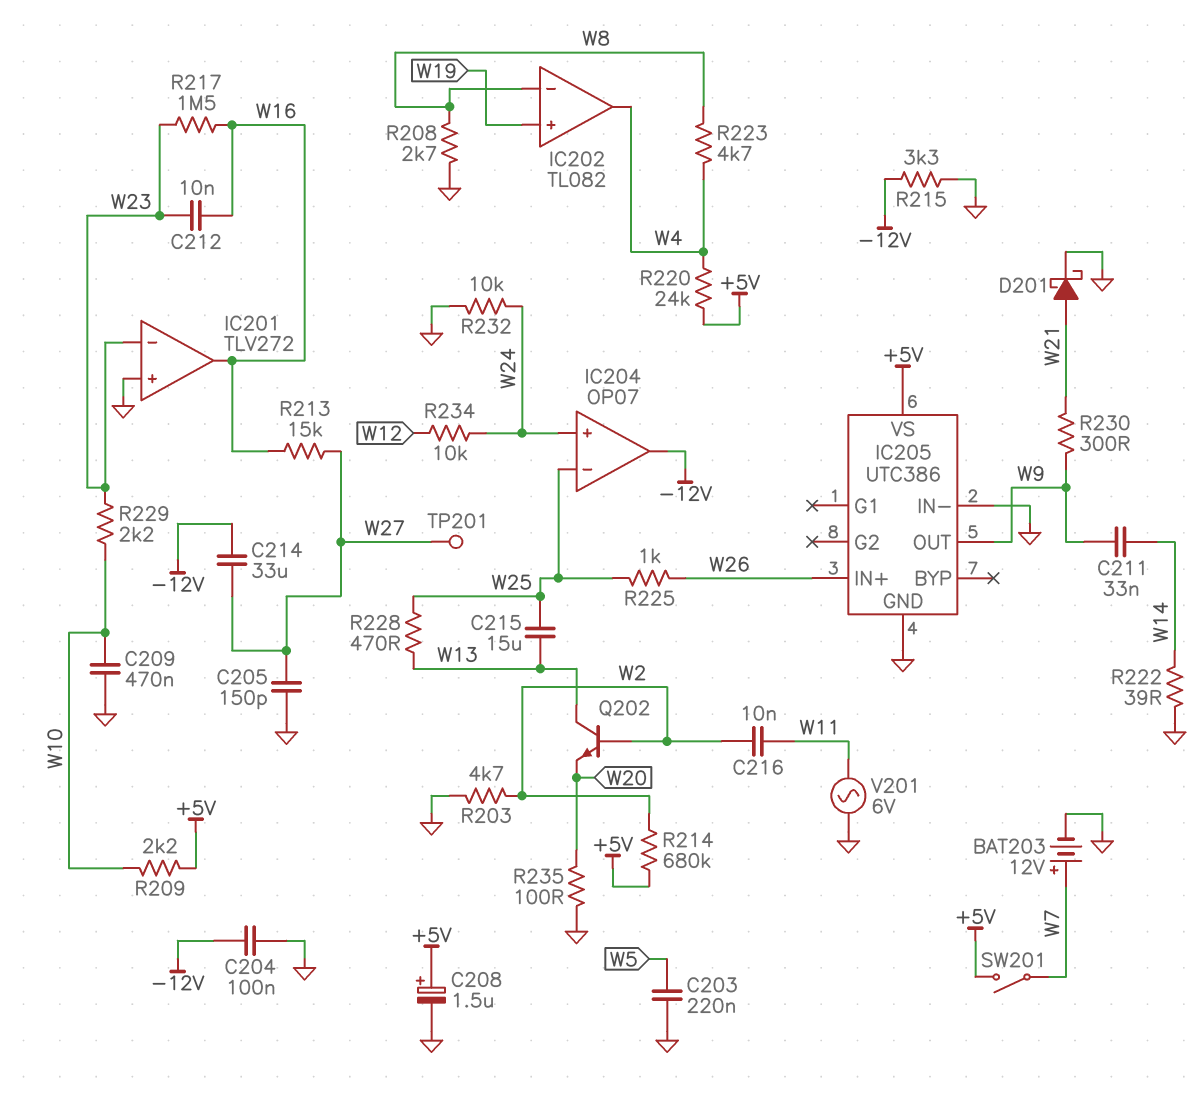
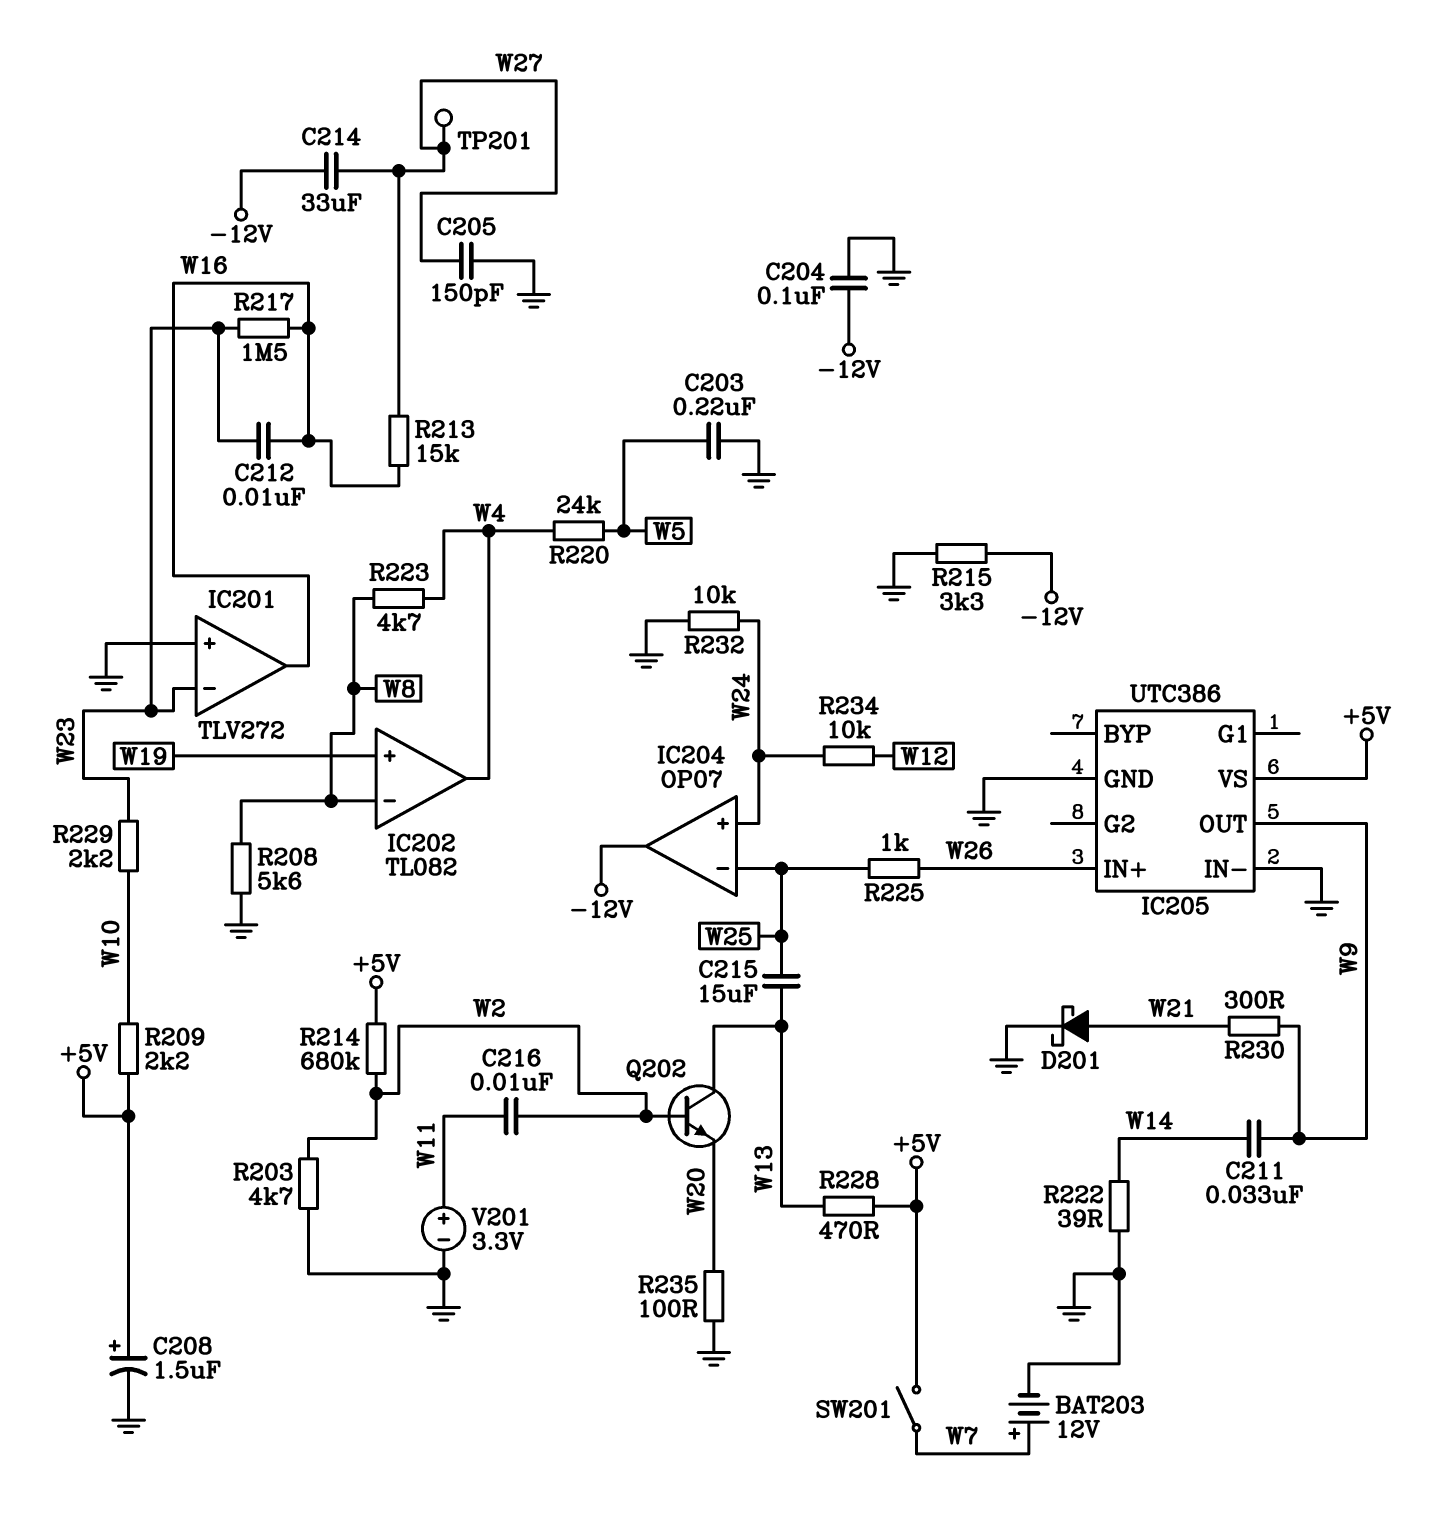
C209: 470nF (GND, W10) -> none
R208: 2.7k (GND, W8) -> 5.6k (GND, W8)
R220: 24k (+5V, W4) -> 24k (W4, W5)
R228: 470 (W13, W25) -> 470 (+5V, W13)
V201: AC 6V (GND, W11) -> 3.3V (plus W11, minus GND)

